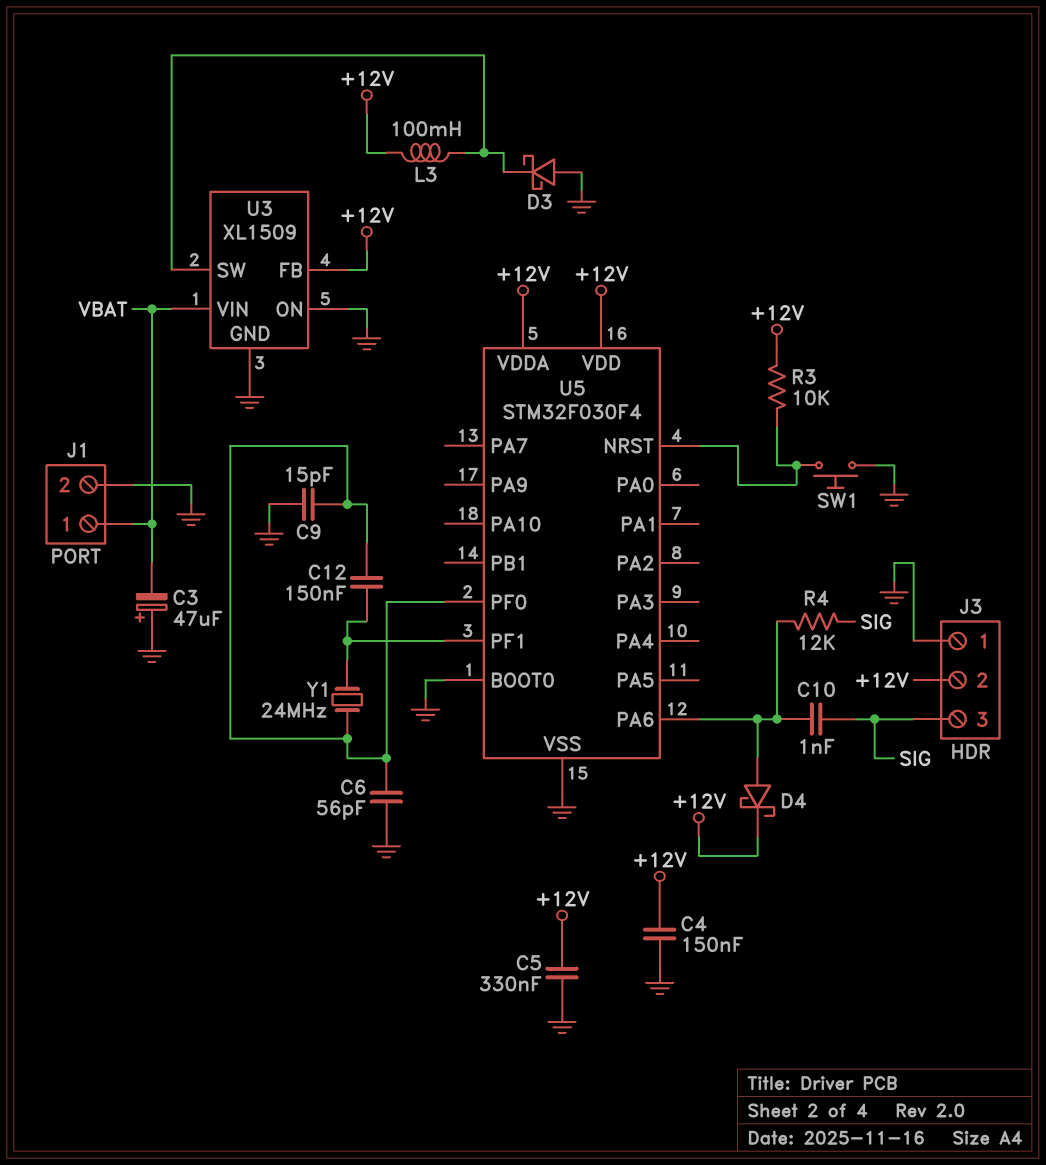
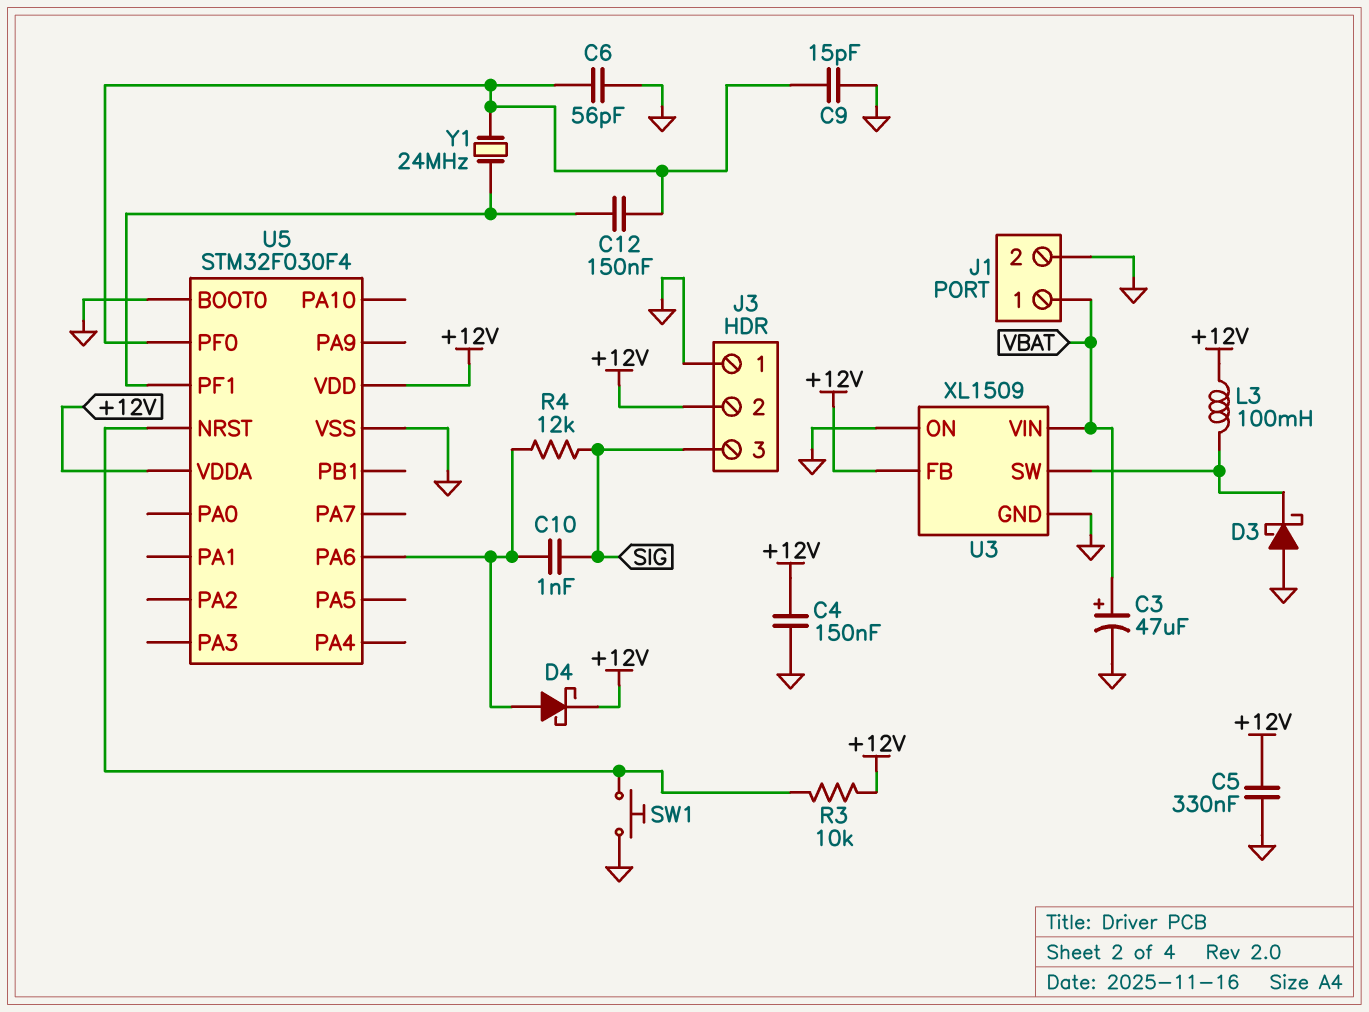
C3: 47uF (plus GND, minus VBAT) -> 47uF (plus VBAT, minus GND)

